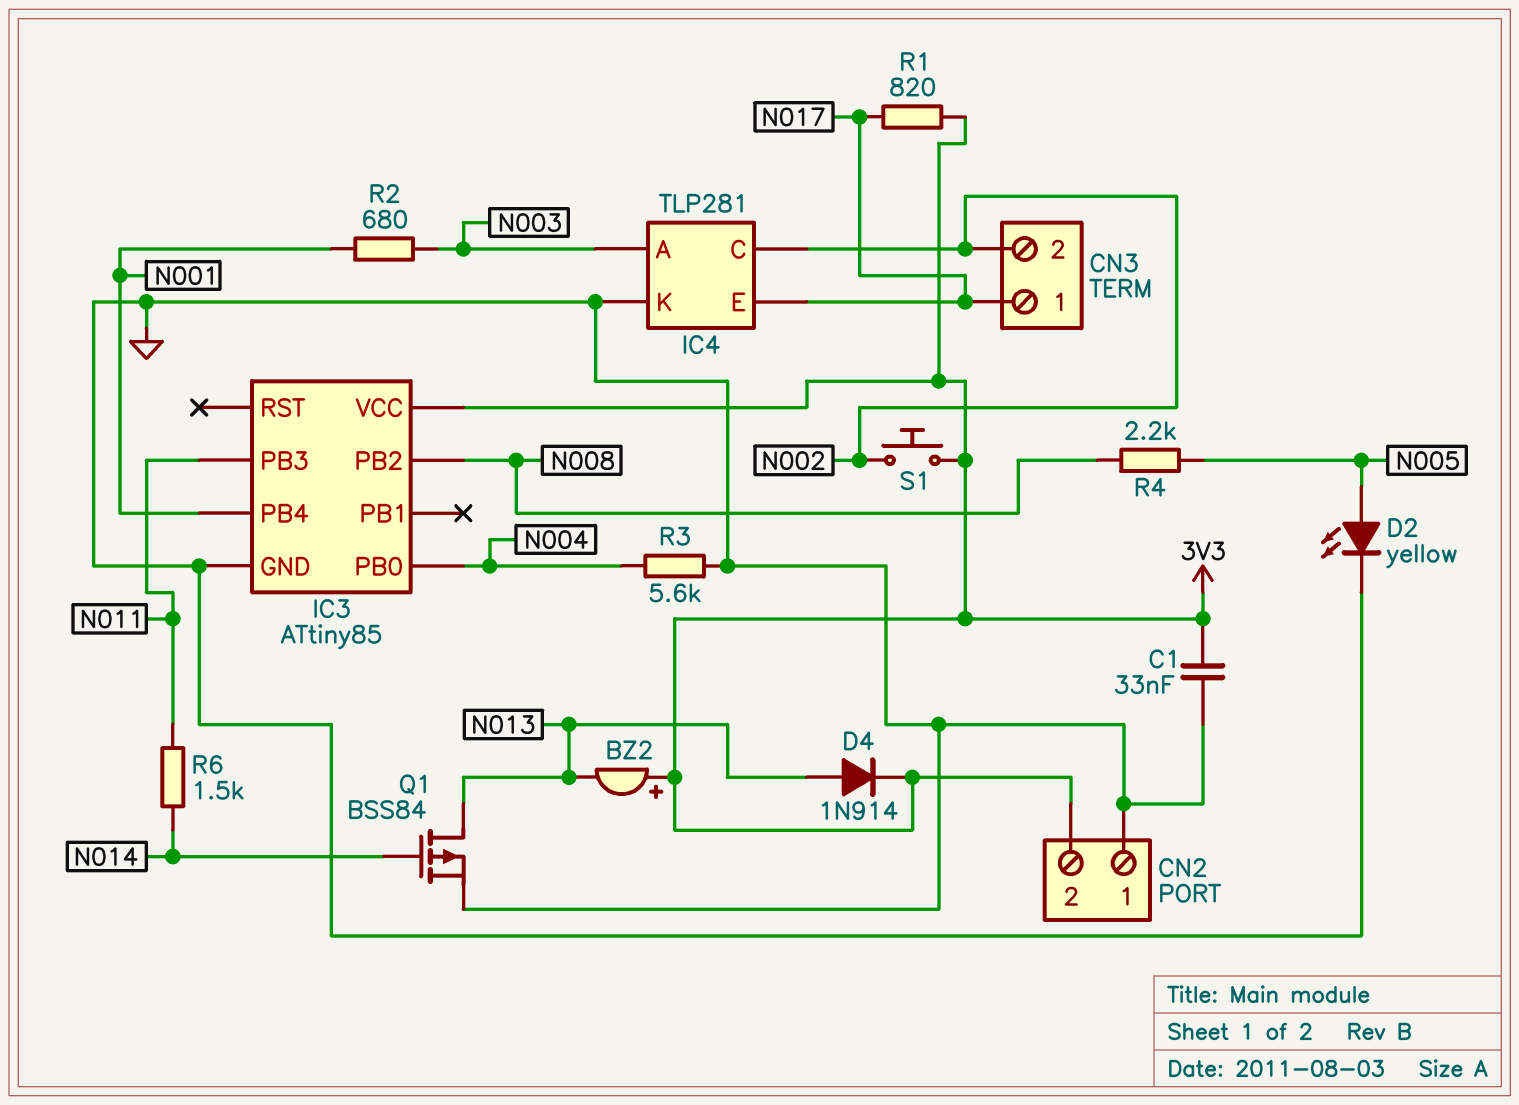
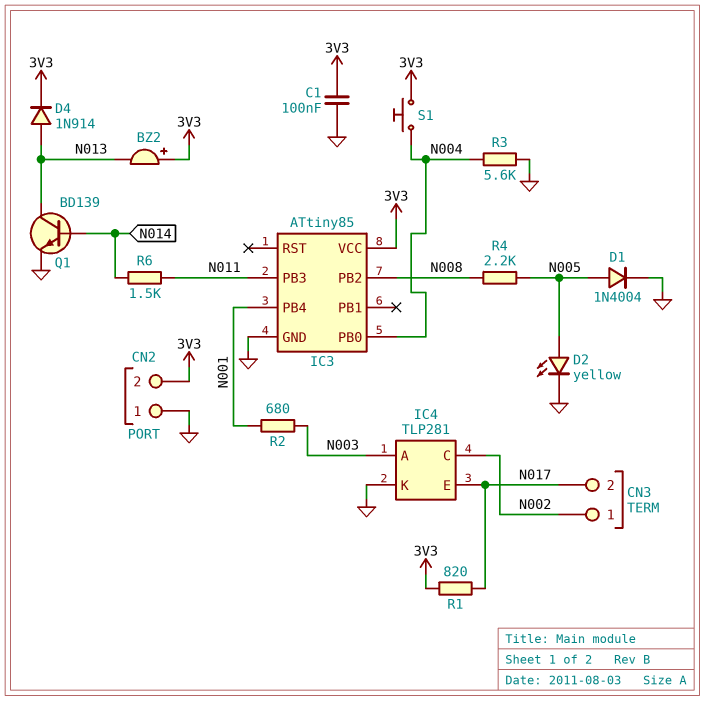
C1: 33nF (3V3, GND) -> 100nF (3V3, GND)
CN3 pin 1: N017 -> N002
CN3 pin 2: N002 -> N017
D1: none -> diode 1N4004 (A N005, K GND)
Q1: PMOS BSS84 (G N014, D N013, S GND) -> NPN BD139 (B N014, C N013, E GND)
S1: button (3V3, N002) -> button (3V3, N004)

